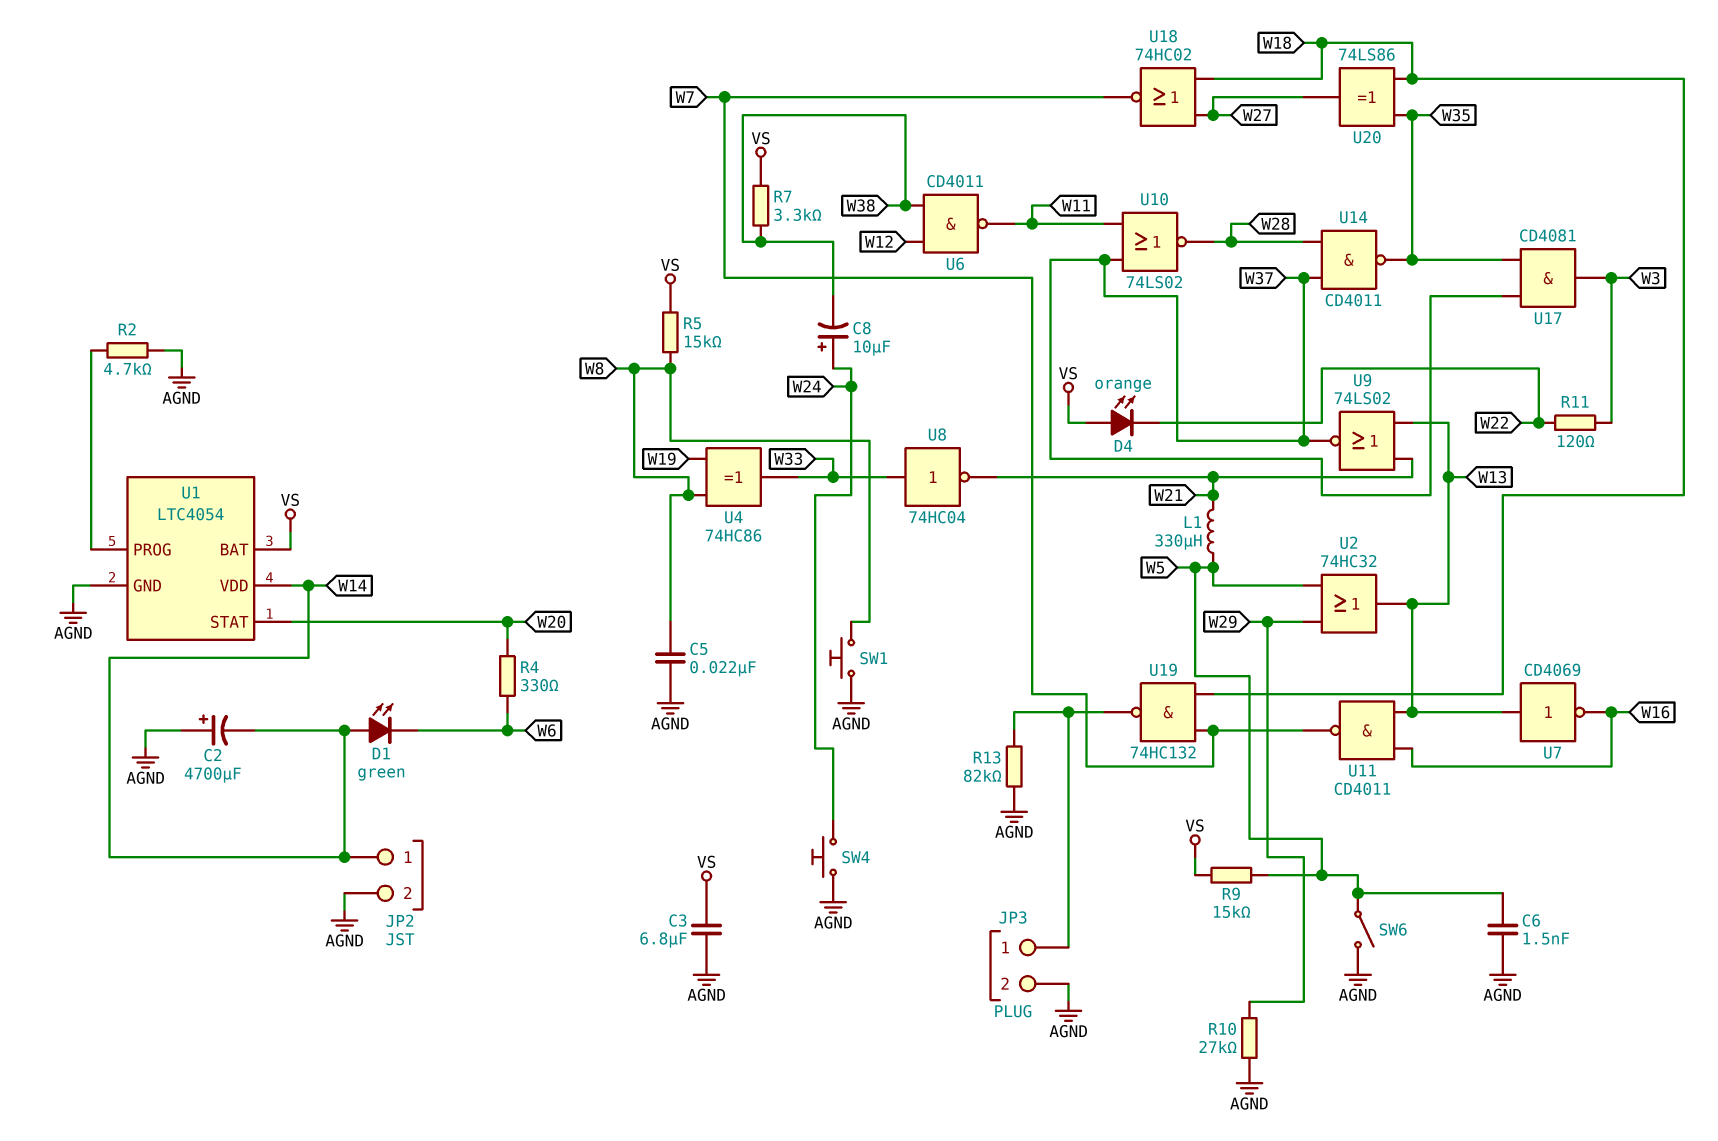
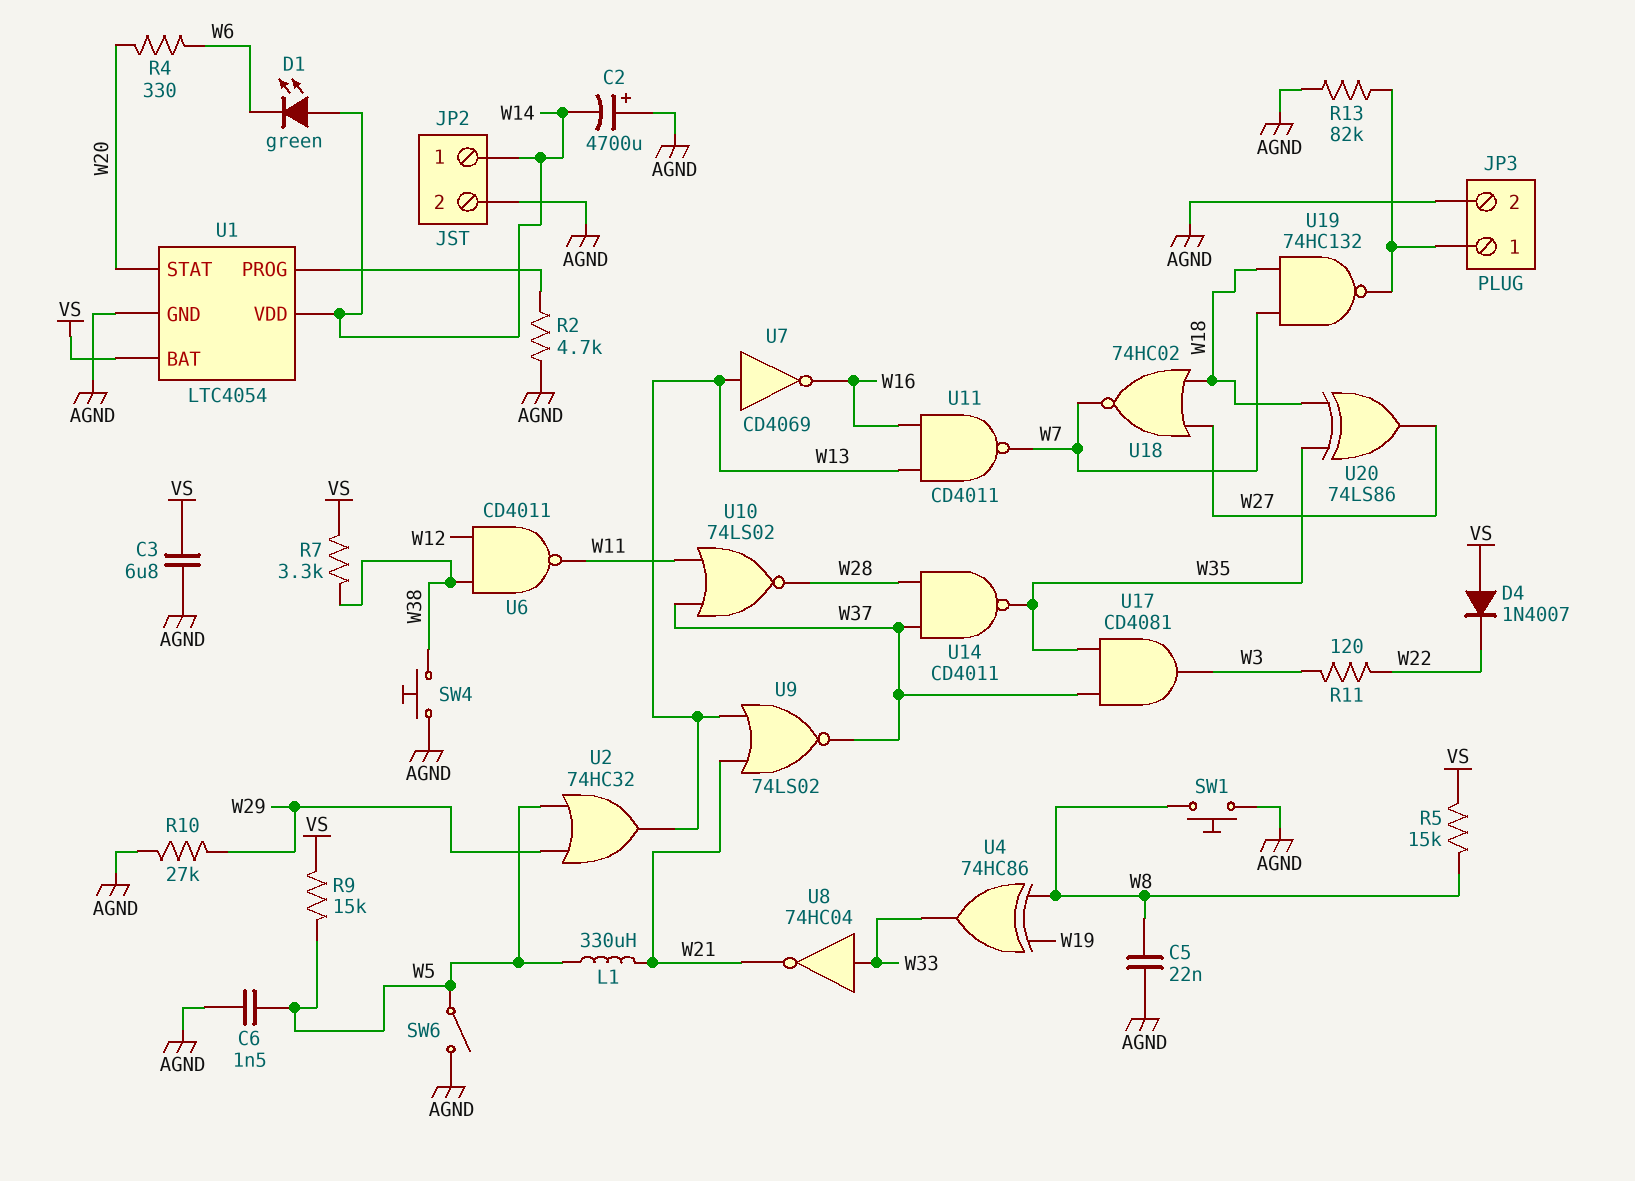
C8: 10uF (plus W24, minus W38) -> none
D4: LED orange (A VS, K W22) -> diode 1N4007 (A VS, K W22)
SW4: button (AGND, W24) -> button (AGND, W38)

